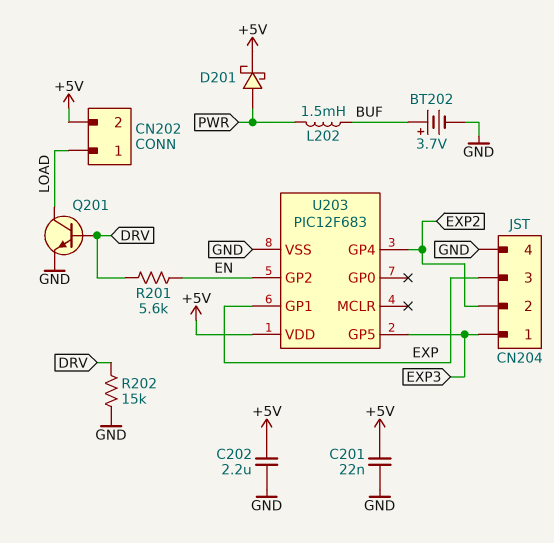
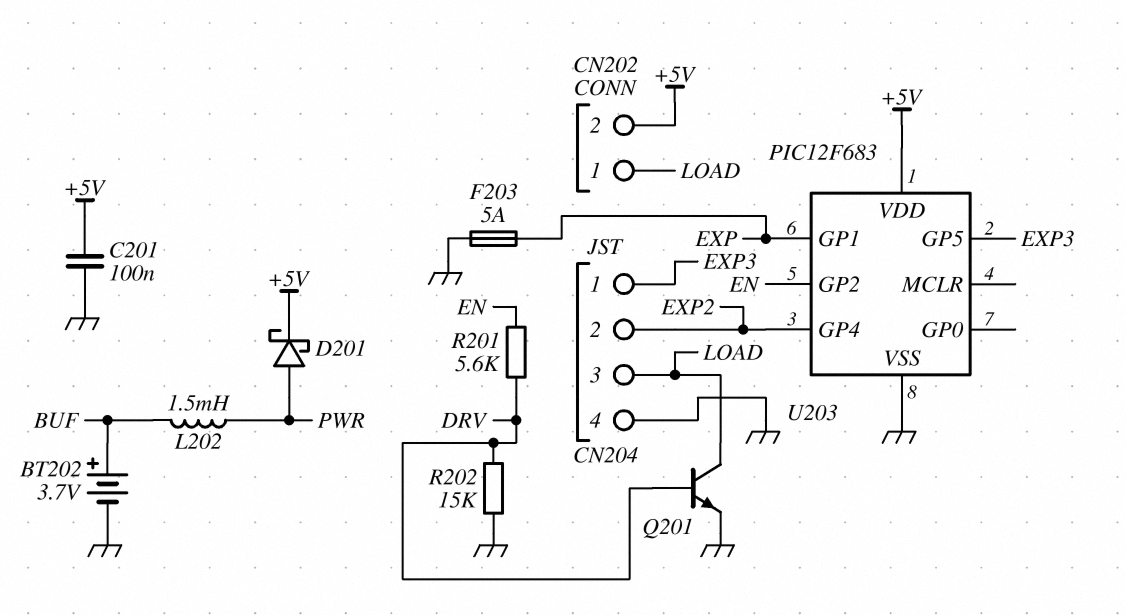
C201: 22nF (+5V, GND) -> 100nF (+5V, GND)
C202: 2.2uF (+5V, GND) -> none
CN204 pin 3: EXP -> LOAD
F203: none -> 5A (EXP, GND)

